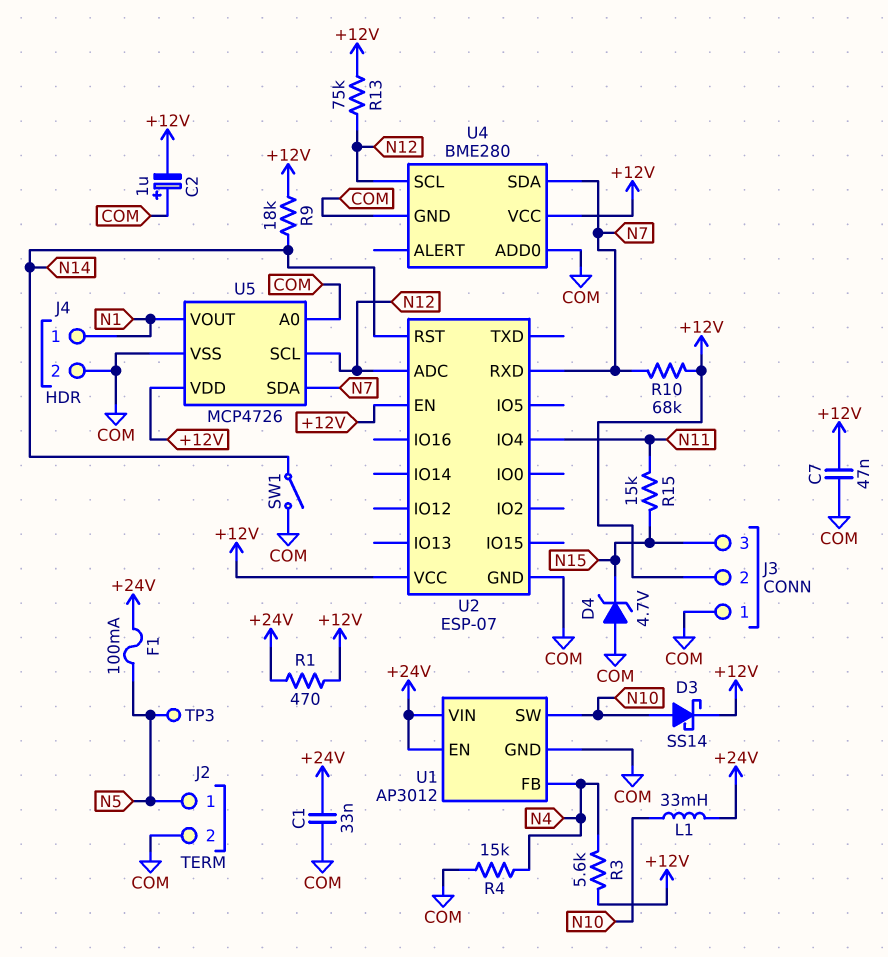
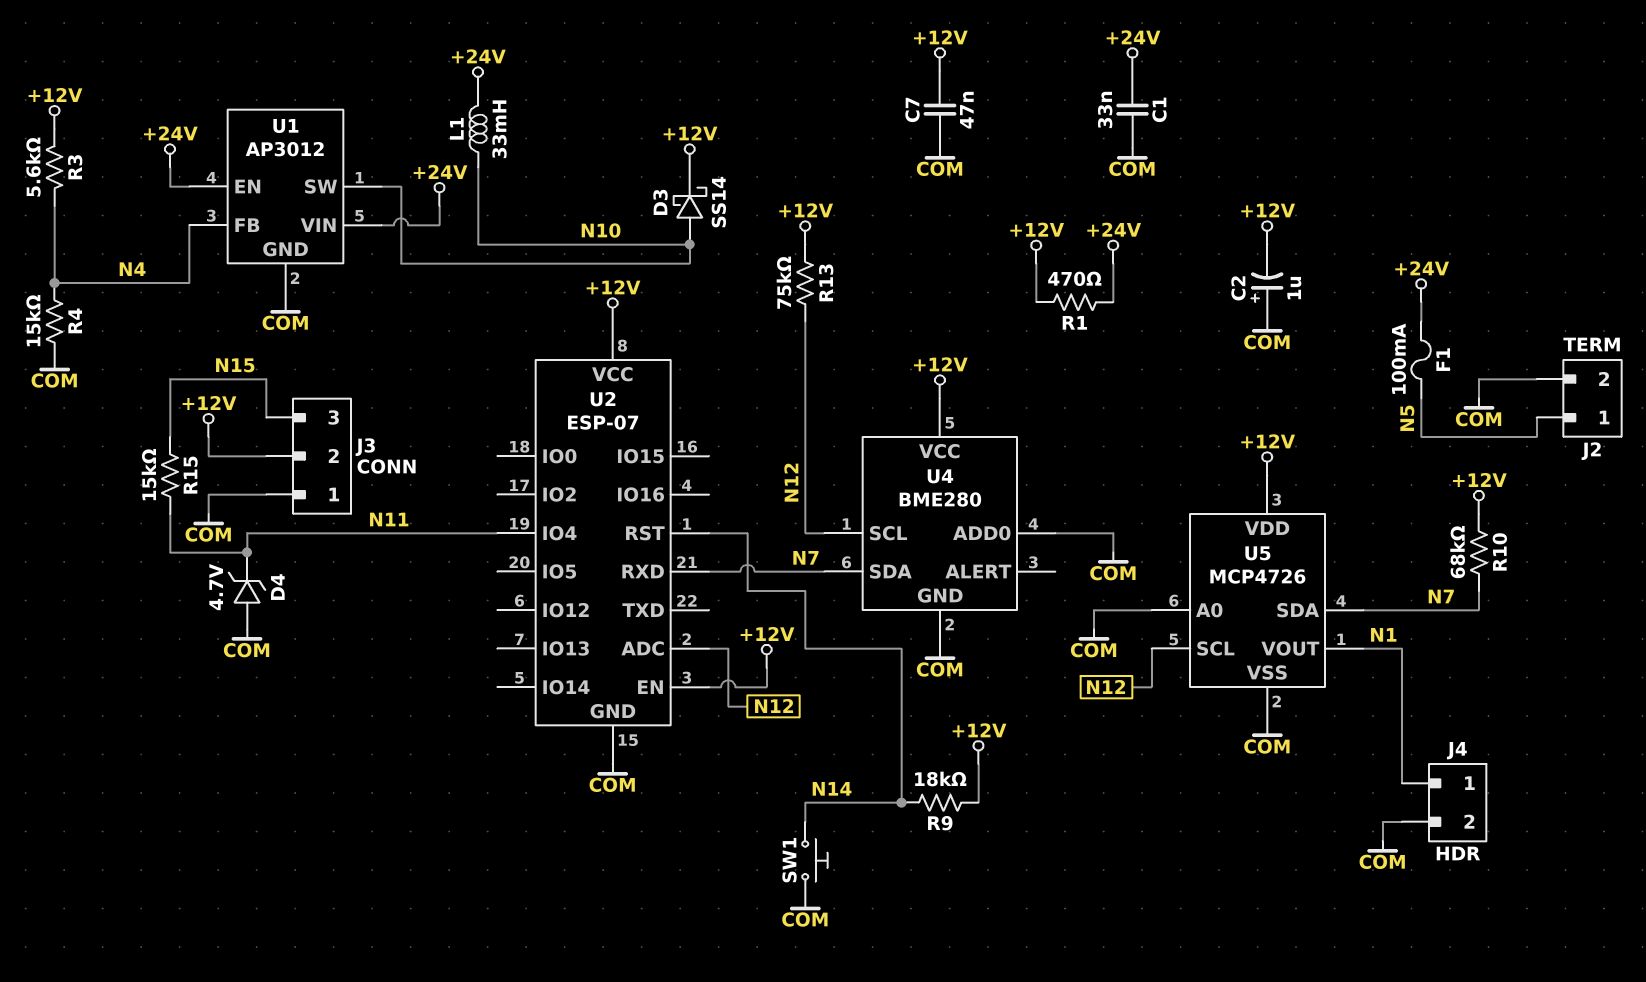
D4: zener 4.7V (A COM, K N15) -> zener 4.7V (A COM, K N11)
SW1: switch (COM, N14) -> button (COM, N14)
TP3: test point (N5) -> none

